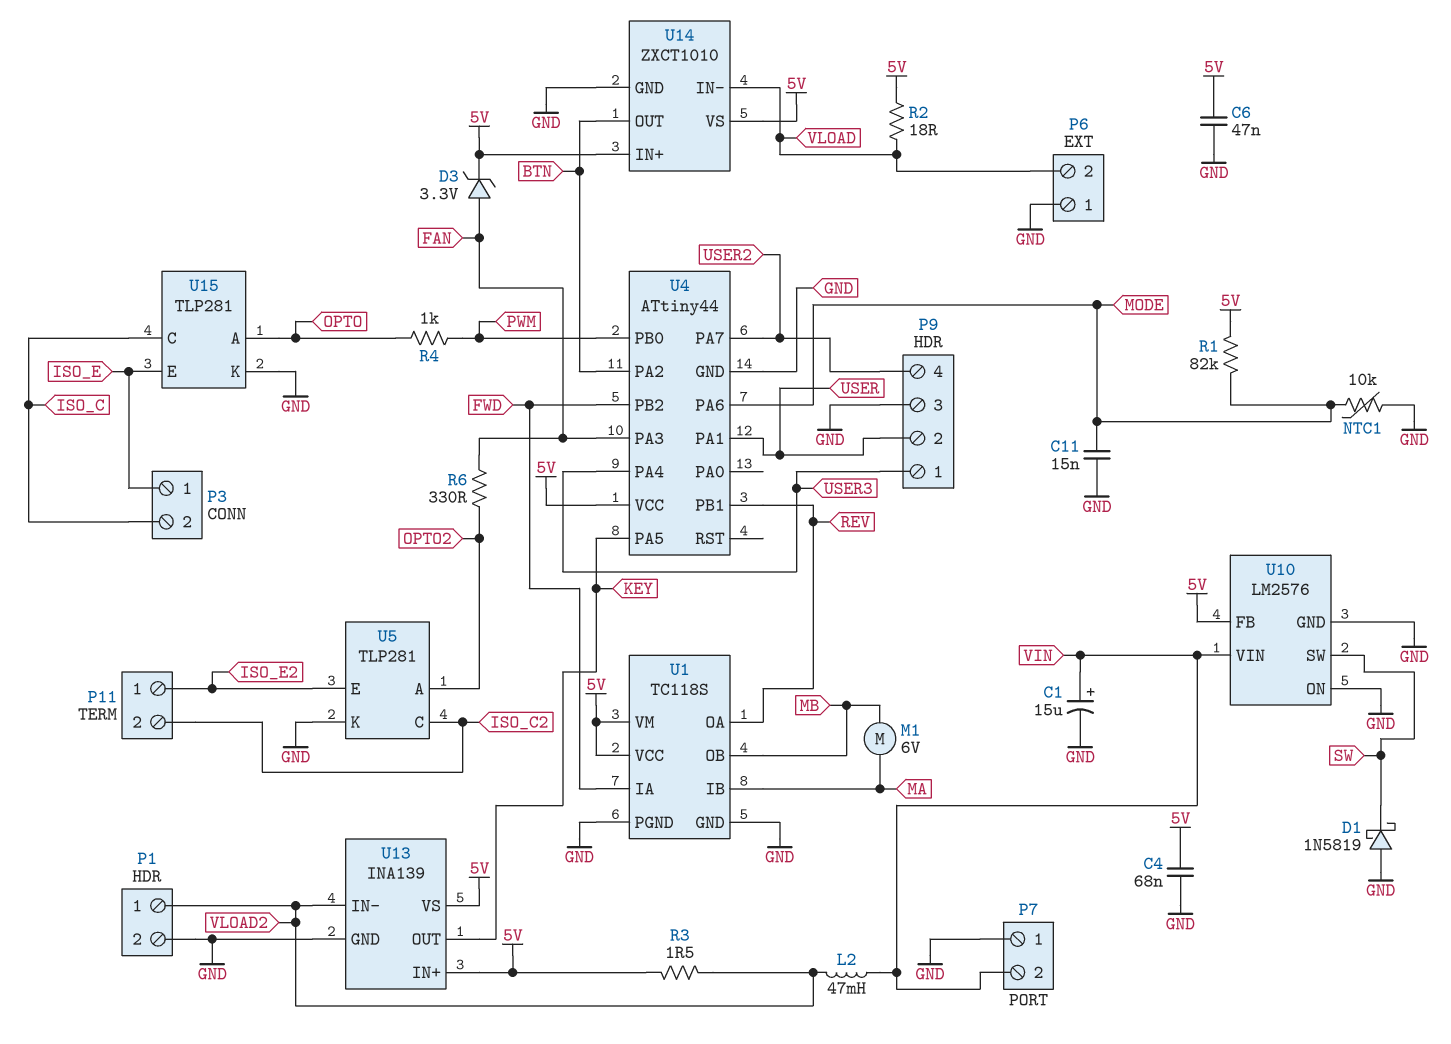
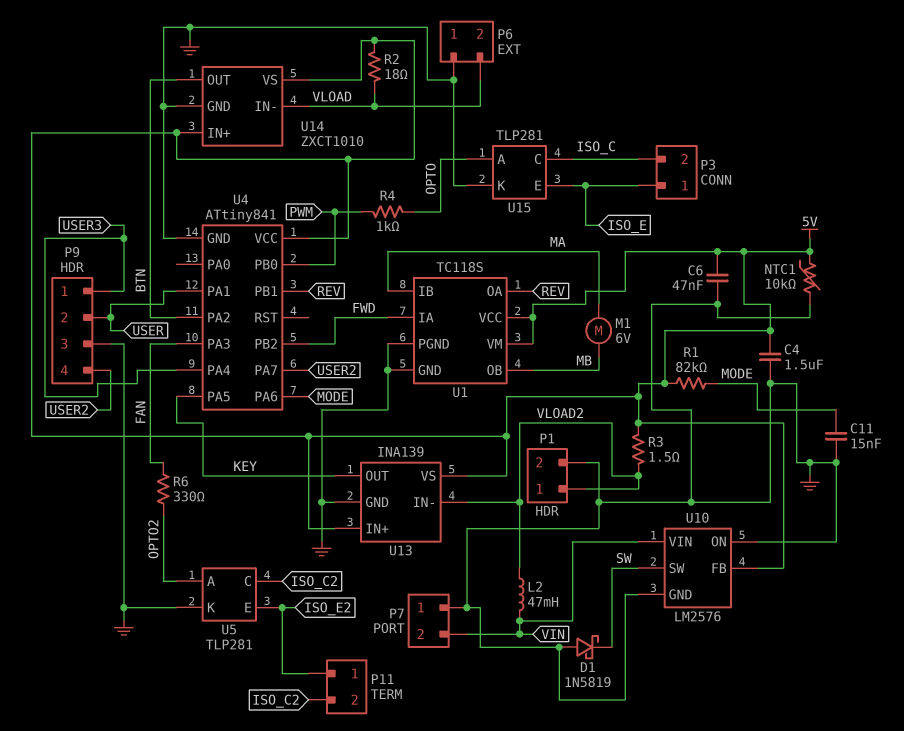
C1: 15uF (plus VIN, minus GND) -> none
C4: 68nF (5V, GND) -> 1.5uF (5V, GND)
D3: zener 3.3V (A FAN, K 5V) -> none
NTC1: 10k (GND, MODE) -> 10k (5V, GND)
U4: ATtiny44 -> ATtiny841

